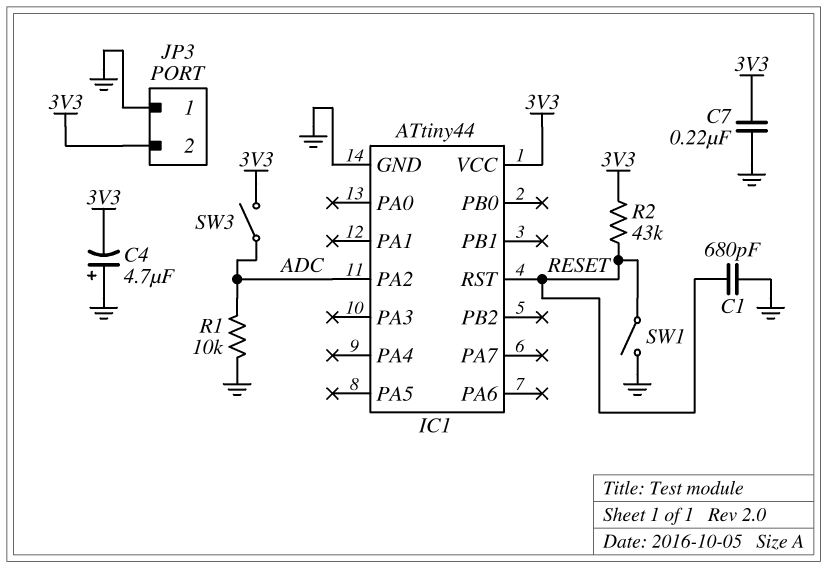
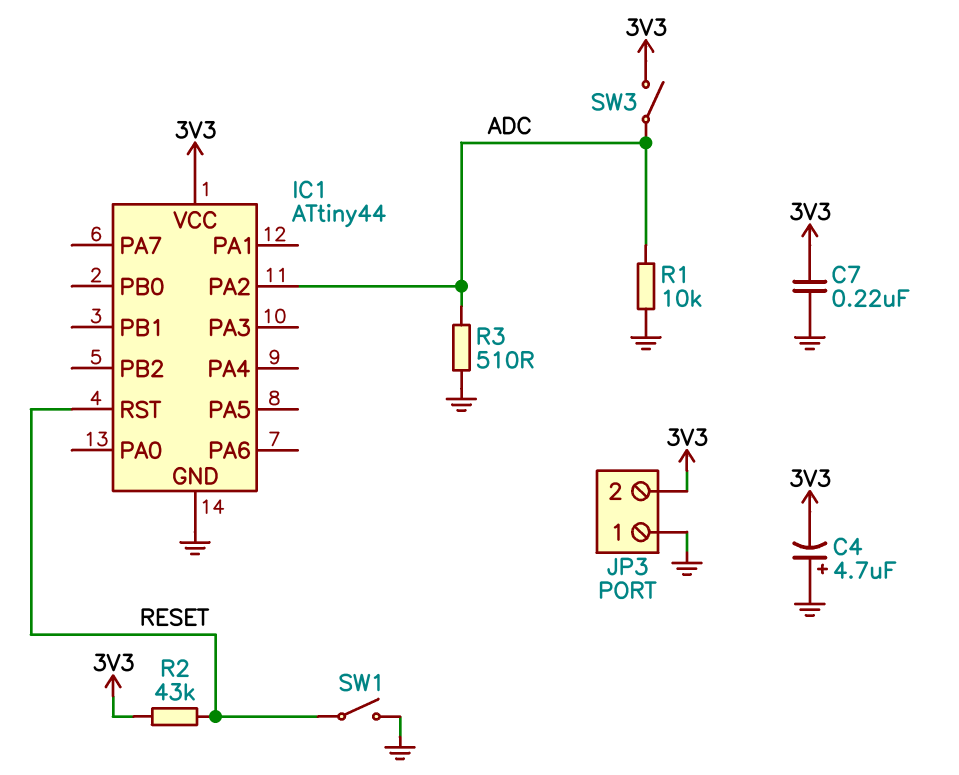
C1: 680pF (GND, RESET) -> none
R3: none -> 510 (ADC, GND)

